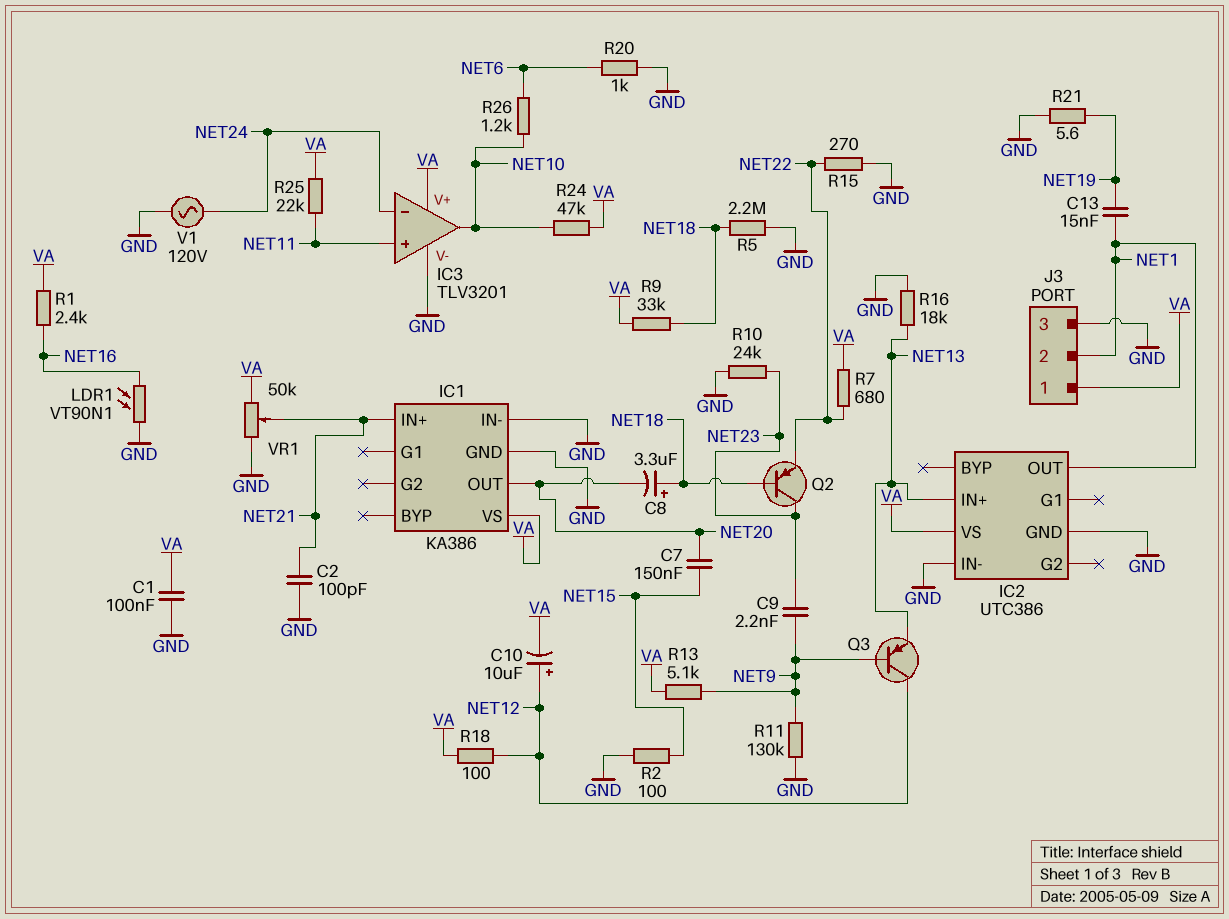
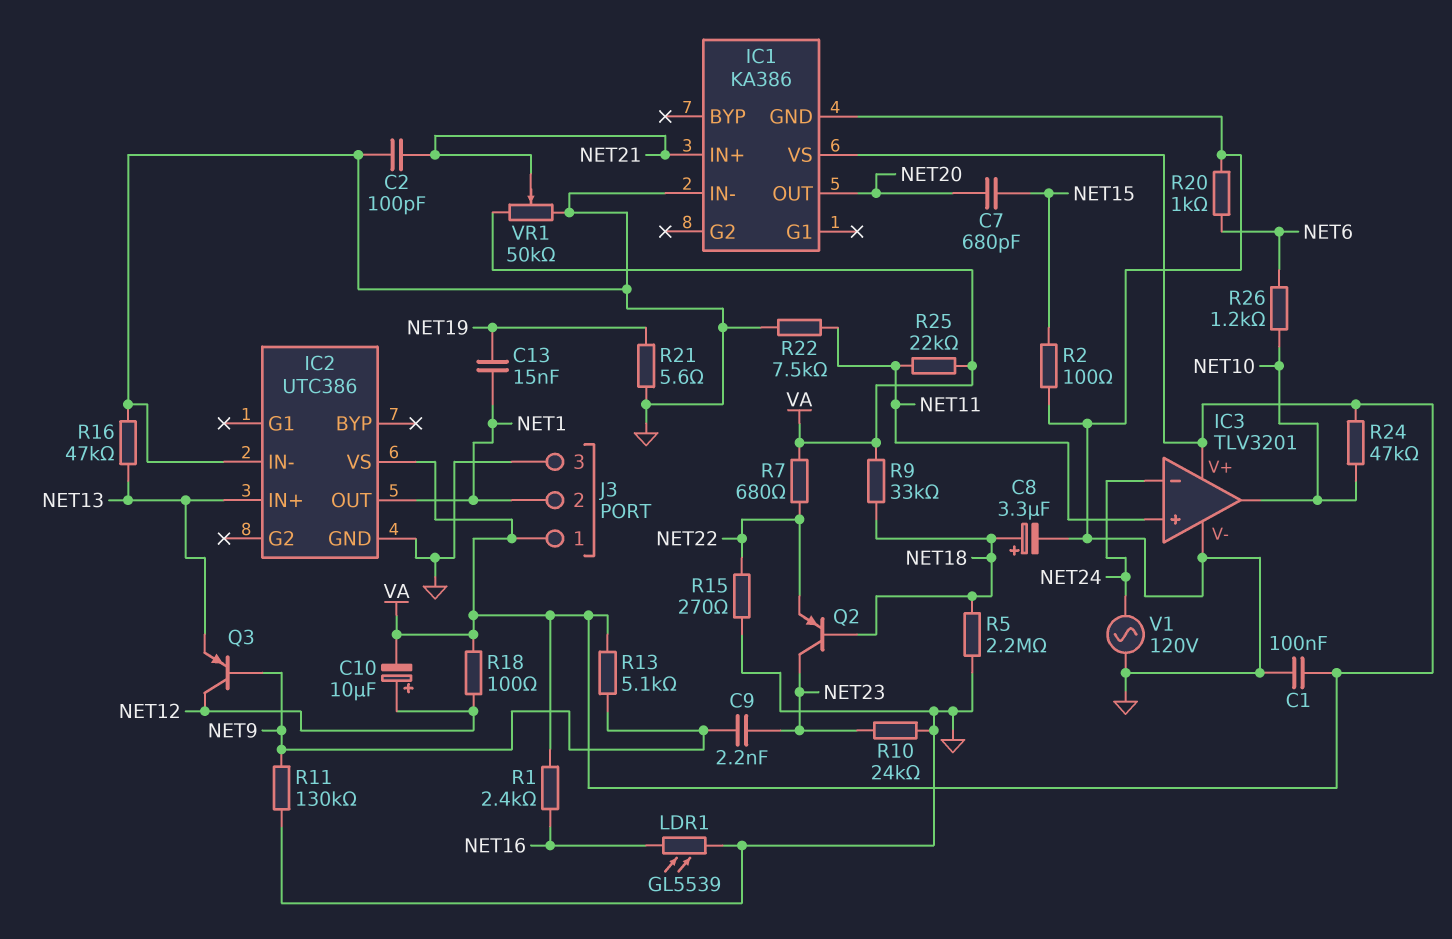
C7: 150nF (NET15, NET20) -> 680pF (NET15, NET20)
C8: 3.3uF (plus NET18, minus NET20) -> 3.3uF (plus NET18, minus GND)
LDR1: VT90N1 (GND, NET16) -> GL5539 (GND, NET16)
R16: 18k (GND, NET13) -> 47k (GND, NET13)
R22: none -> 7.5k (GND, NET11)

